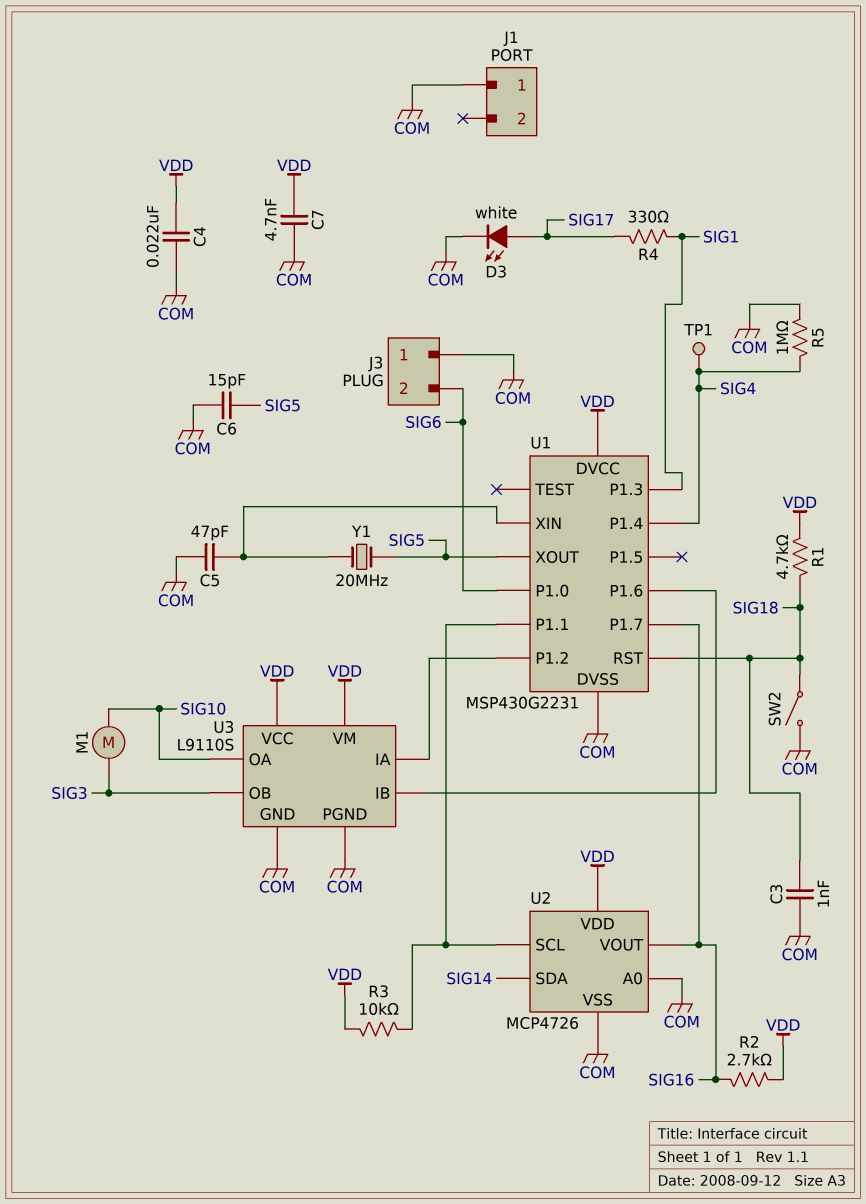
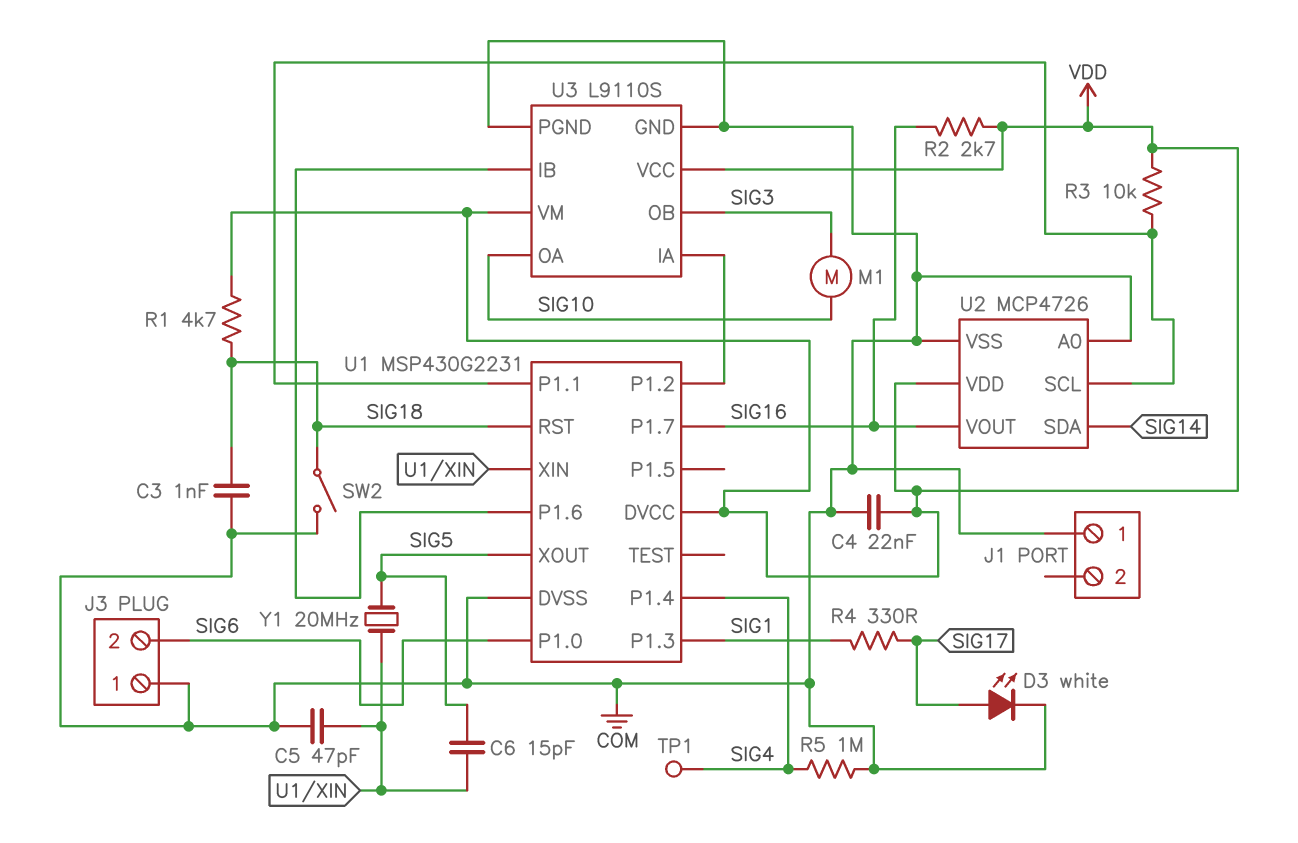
C6: 15pF (COM, SIG5) -> 15pF (SIG5, U1/XIN)
C7: 4.7nF (COM, VDD) -> none

